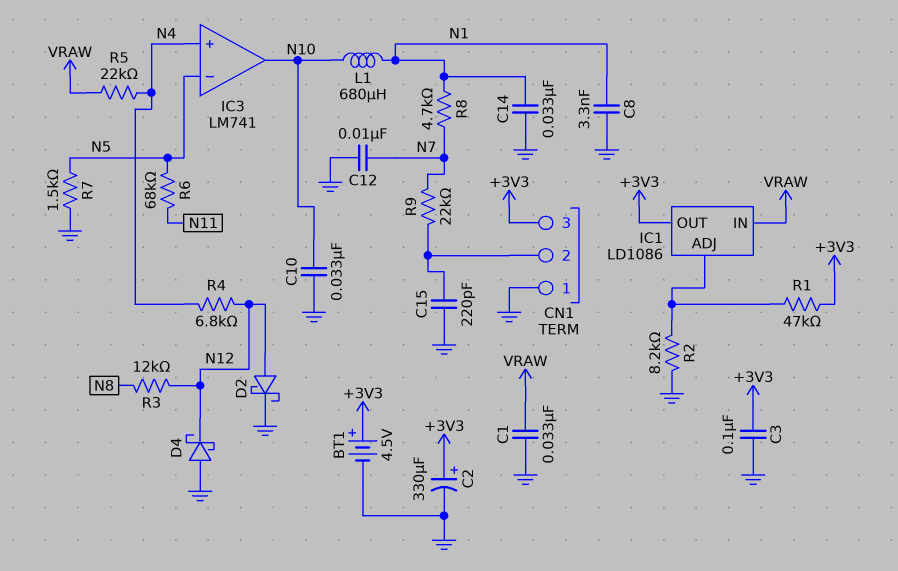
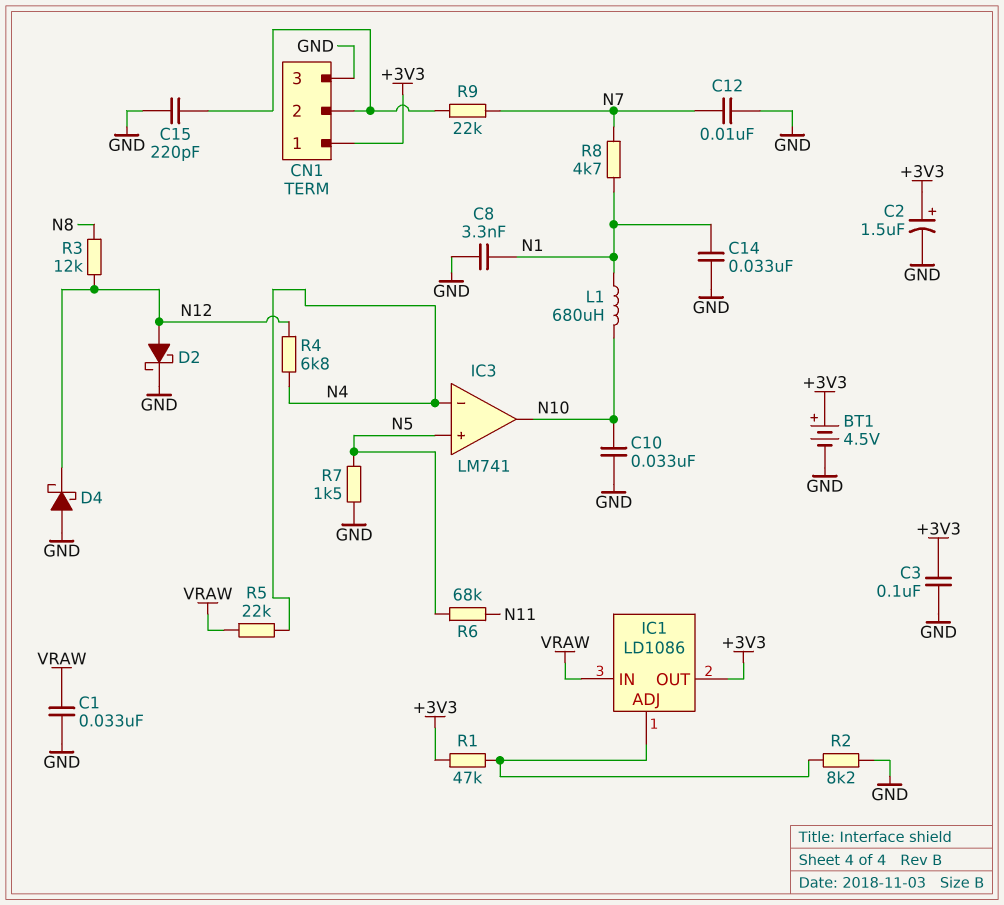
C2: 330uF (plus +3V3, minus GND) -> 1.5uF (plus +3V3, minus GND)
CN1 pin 1: GND -> +3V3
CN1 pin 3: +3V3 -> GND
IC3 pin in+: N4 -> N5
IC3 pin in-: N5 -> N4

